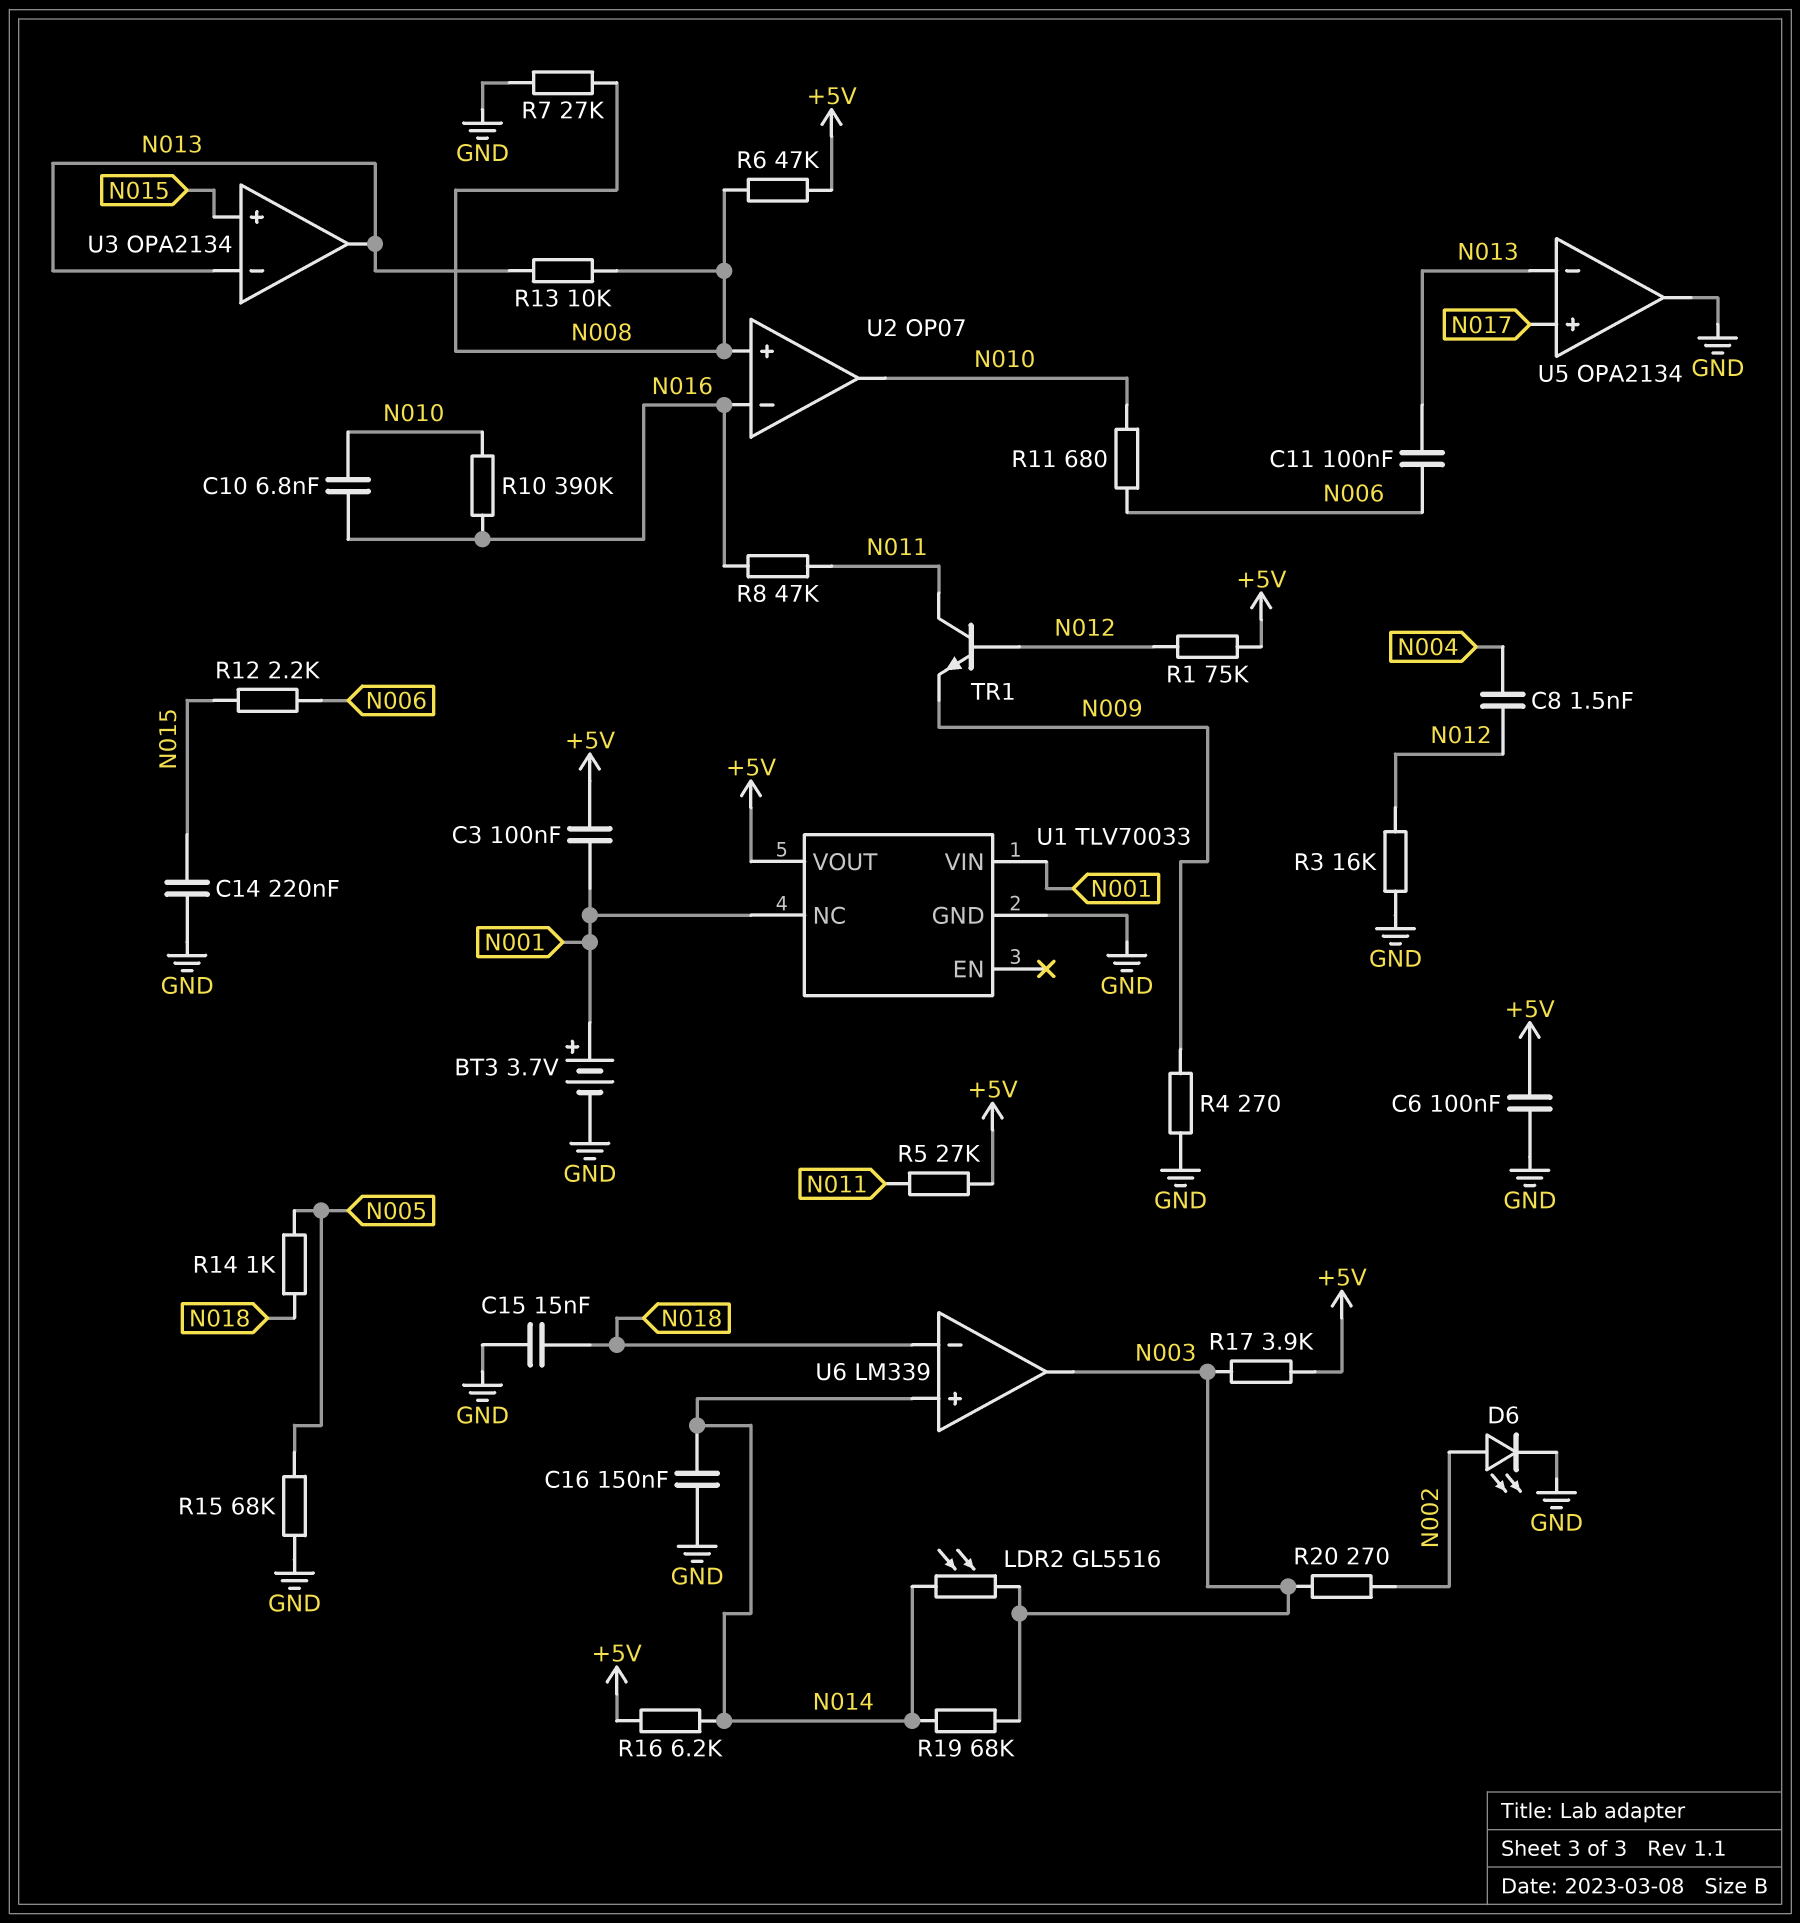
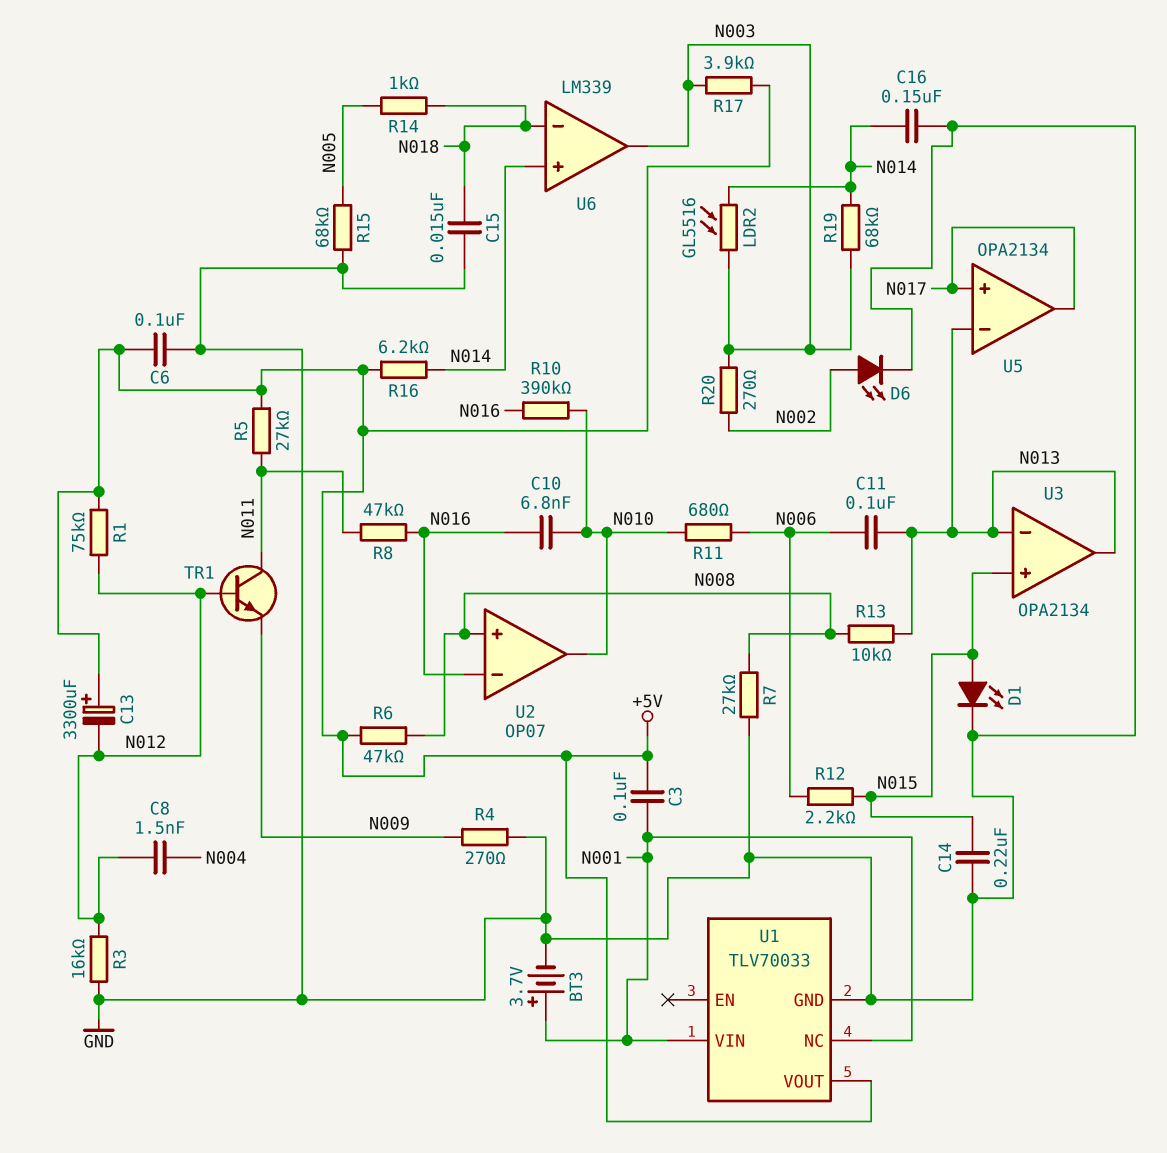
C13: none -> 3300uF (plus +5V, minus N012)
D1: none -> LED (A N015, K GND)
U5 pin out: GND -> N017

